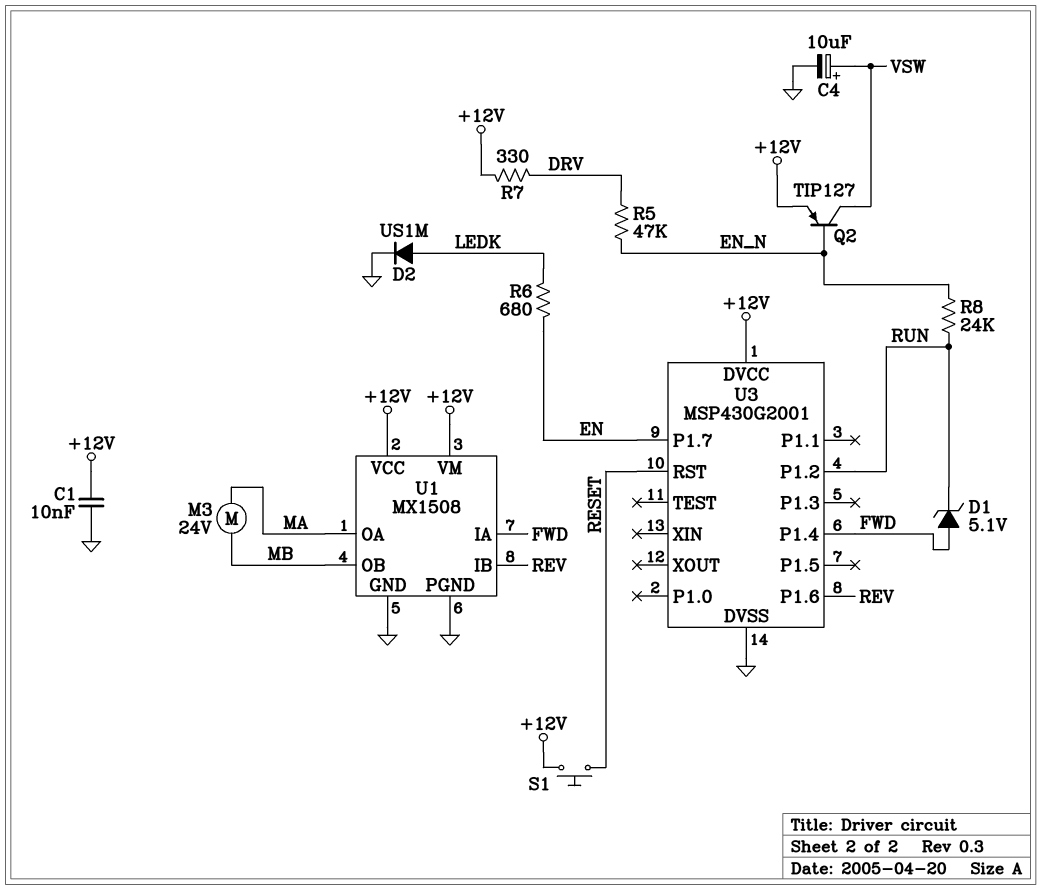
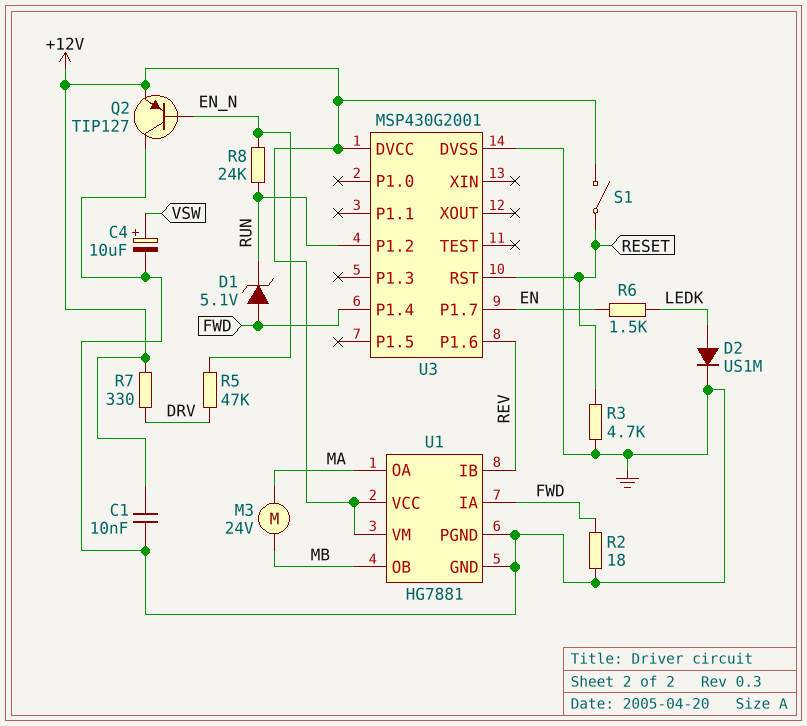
Q2: PNP TIP127 (B EN_N, C VSW, E +12V) -> PNP TIP127 (B EN_N, C GND, E +12V)
R2: none -> 18 (FWD, GND)
R3: none -> 4.7k (GND, RESET)
R6: 680 (EN, LEDK) -> 1.5k (EN, LEDK)
S1: button (+12V, RESET) -> switch (+12V, RESET)
U1: MX1508 -> HG7881

